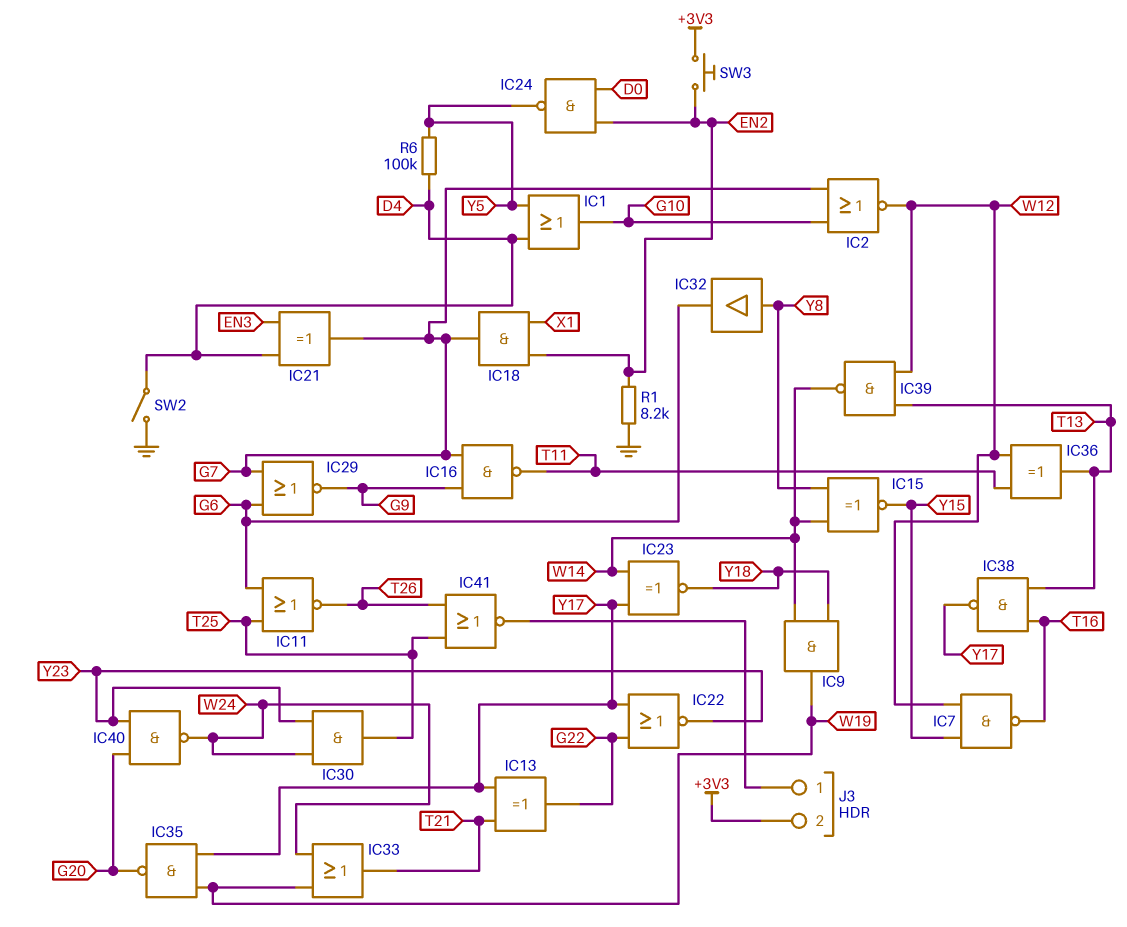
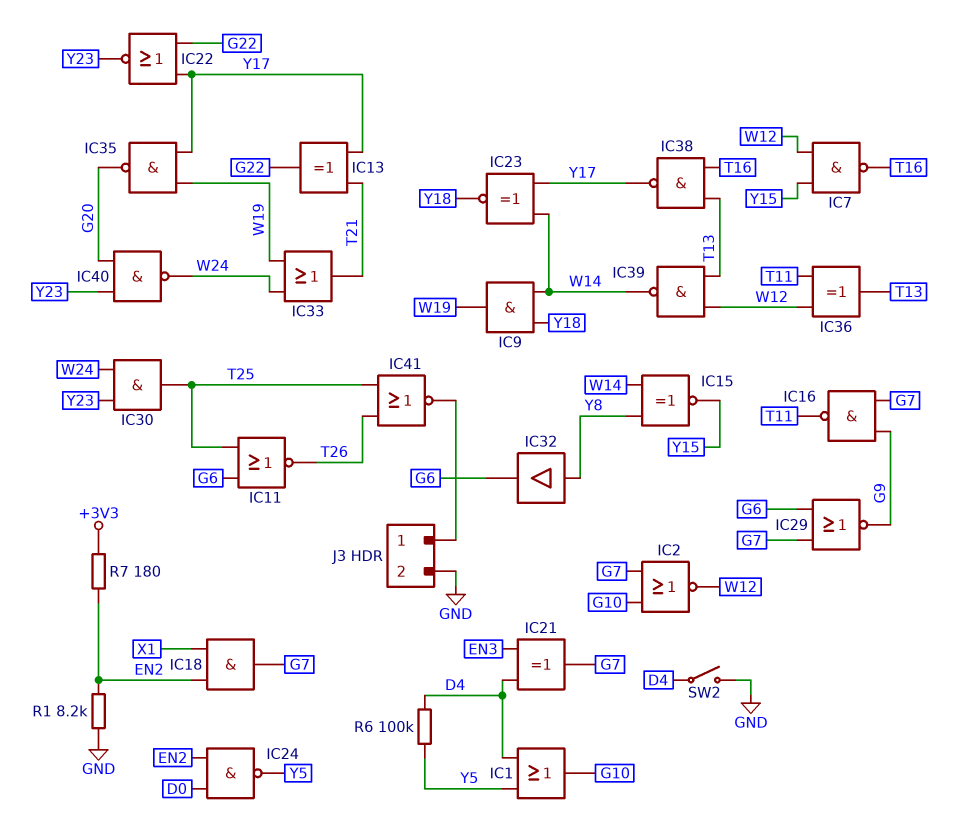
J3 pin 2: +3V3 -> GND
R7: none -> 180 (+3V3, EN2)
SW3: button (+3V3, EN2) -> none

